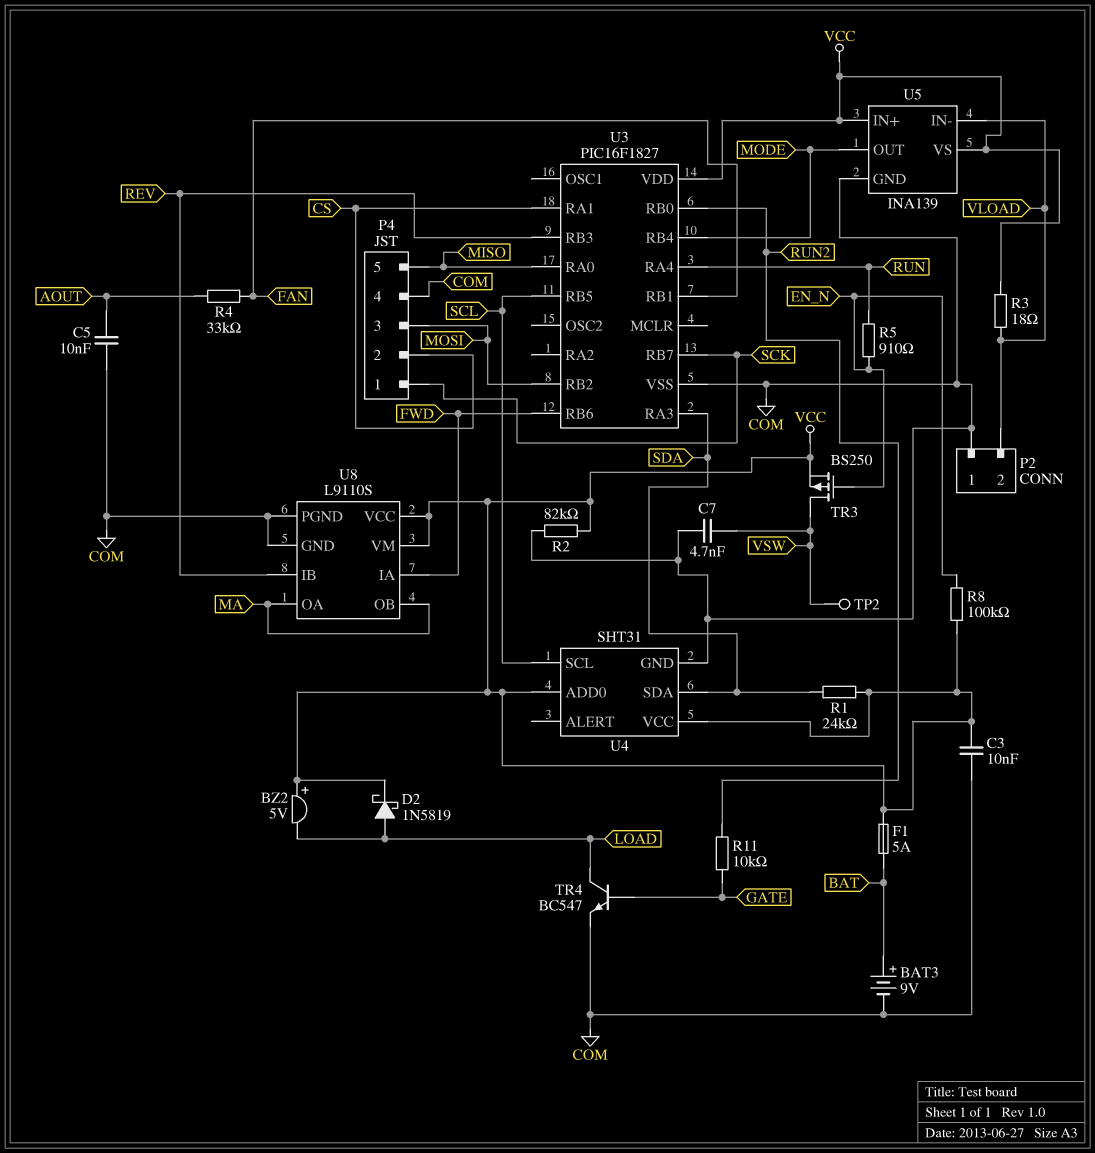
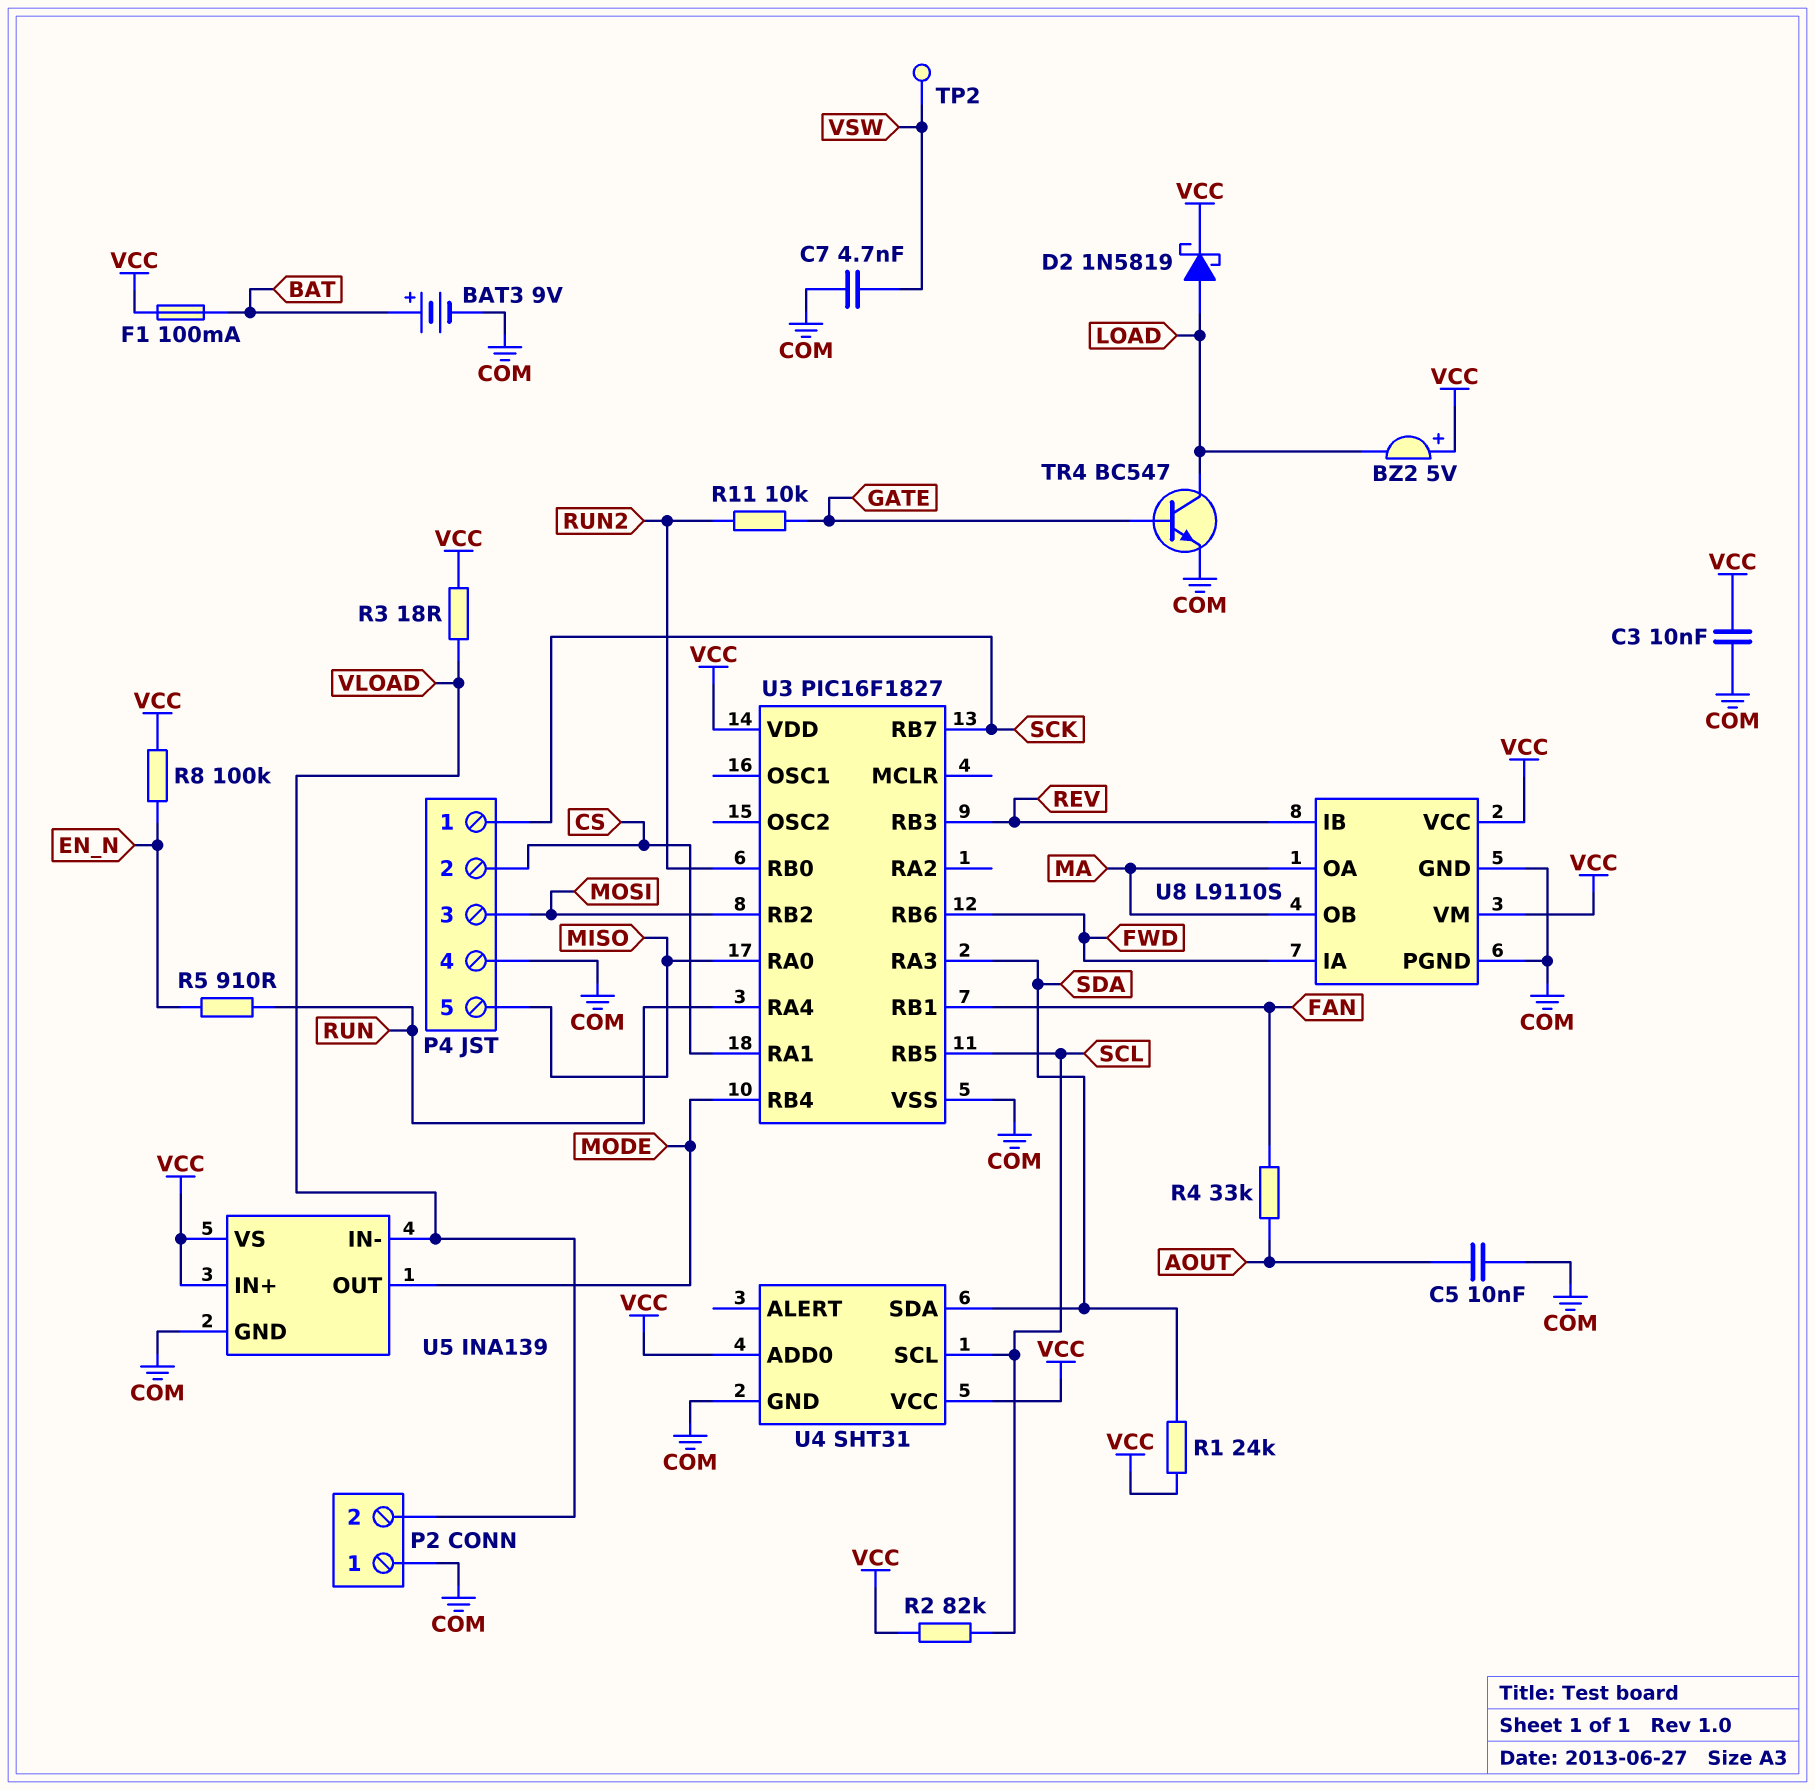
F1: 5A (BAT, VCC) -> 100mA (BAT, VCC)
R2: 82k (COM, VCC) -> 82k (SCL, VCC)
TR3: PMOS BS250 (G EN_N, D VSW, S VCC) -> none

